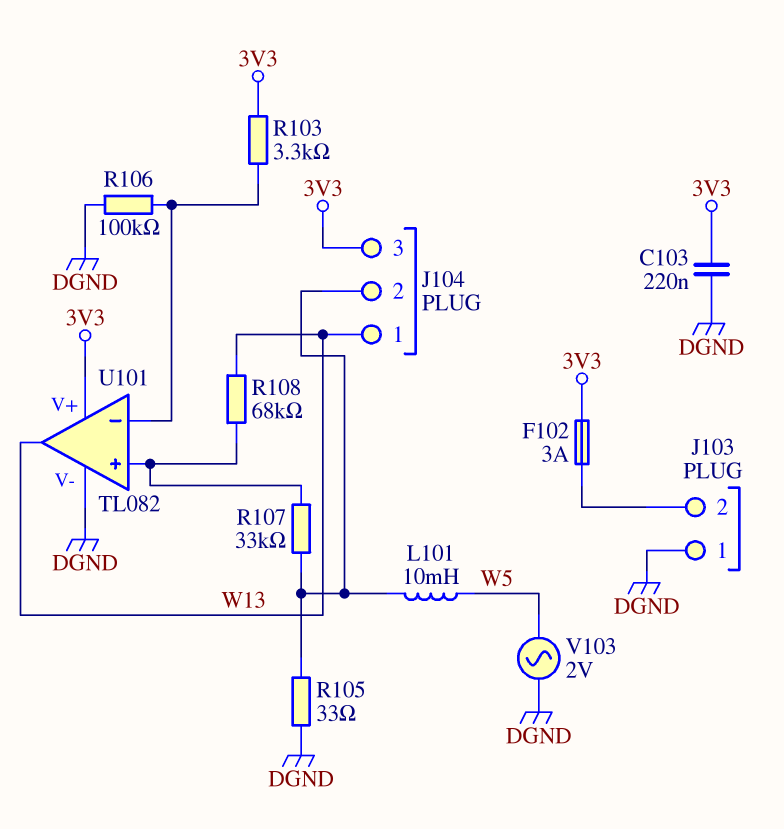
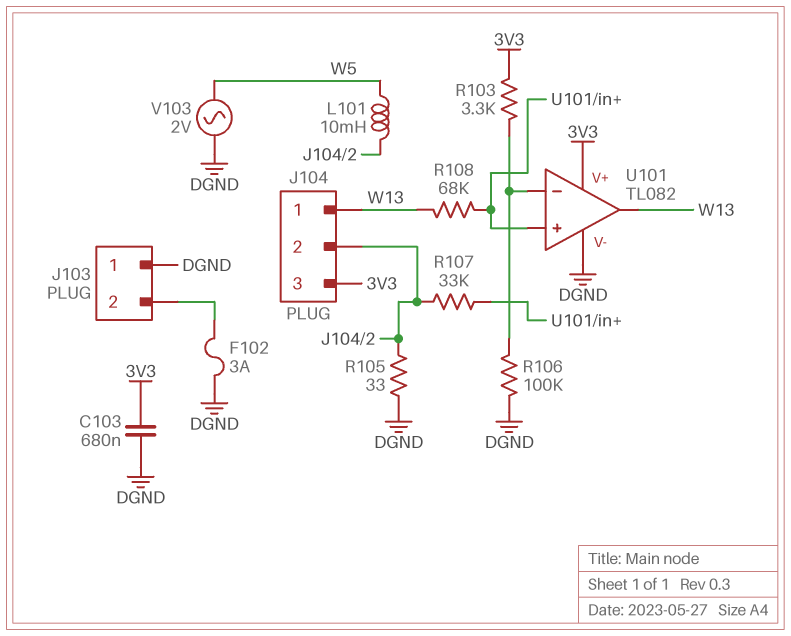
C103: 220nF (3V3, DGND) -> 680nF (3V3, DGND)
F102: 3A (3V3, J103/2) -> 3A (DGND, J103/2)

